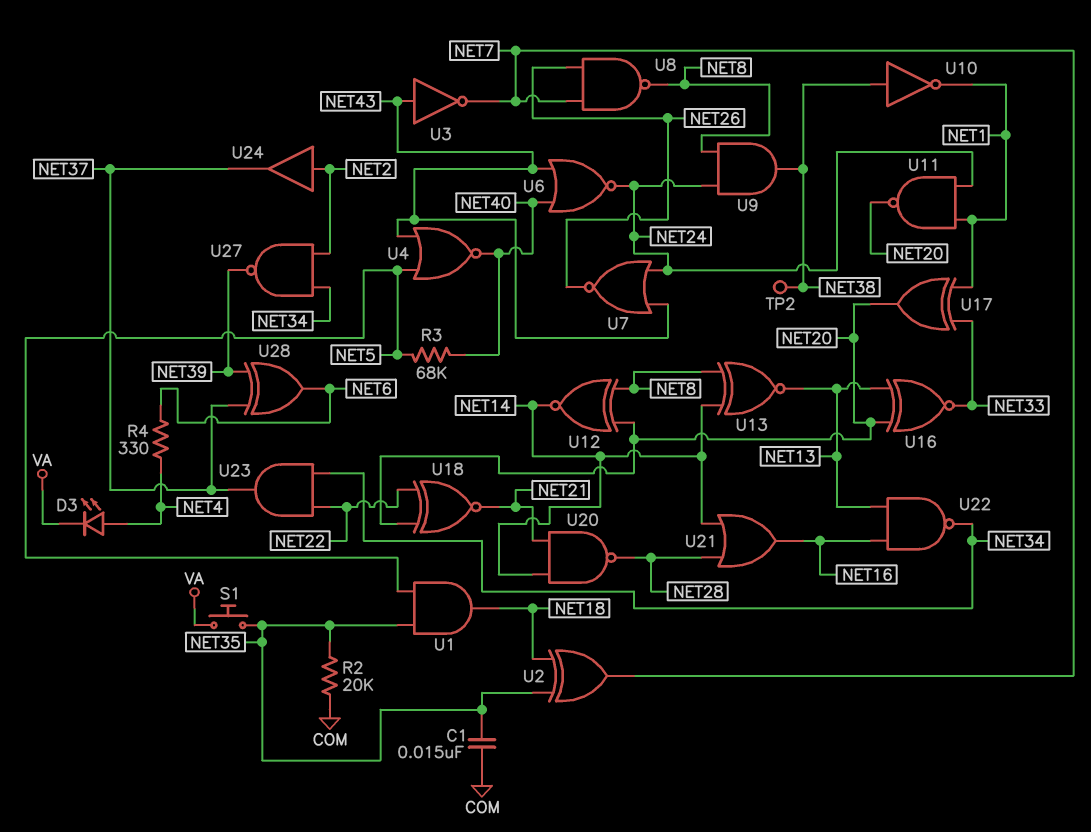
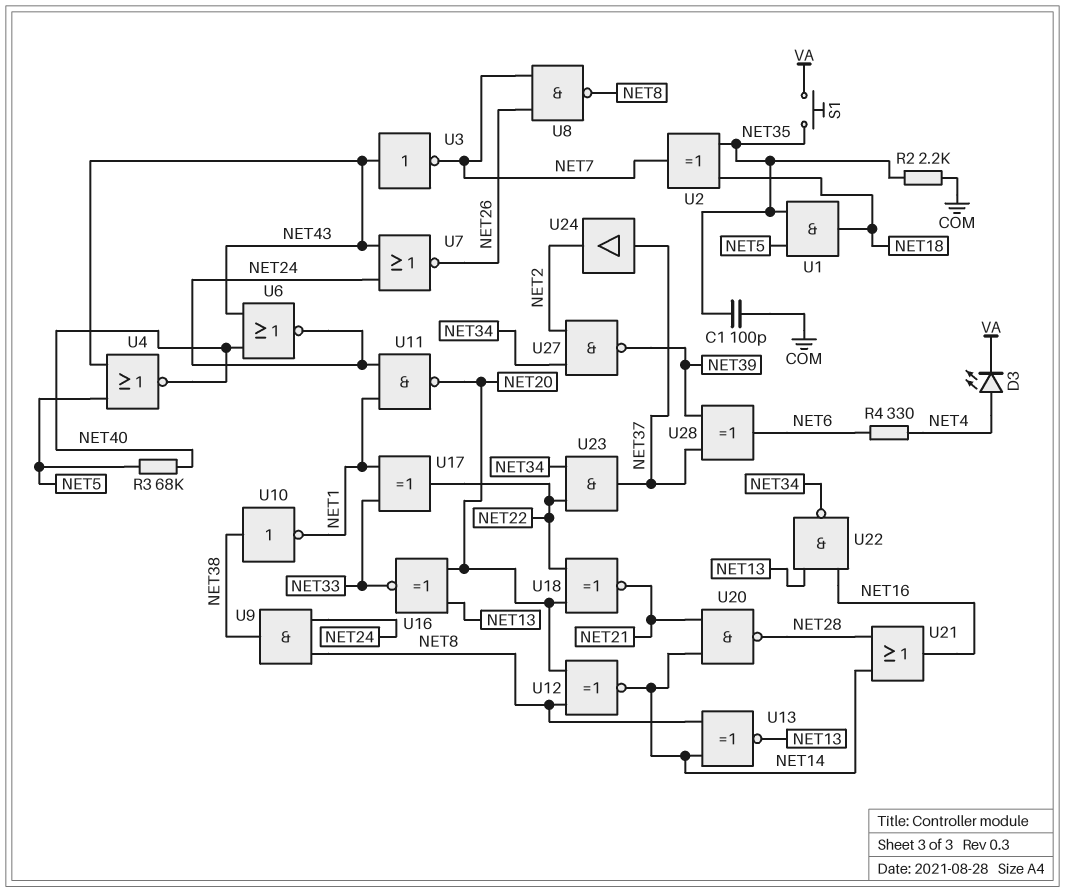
C1: 15nF (COM, NET35) -> 100pF (COM, NET35)
R2: 20k (COM, NET35) -> 2.2k (COM, NET35)
TP2: test point (NET38) -> none
U17: XOR (in NET1, in NET33, out NET20) -> XOR (in NET1, in NET33, out NET22)
U24: buffer (in NET2, out NET37) -> buffer (in NET37, out NET2)

